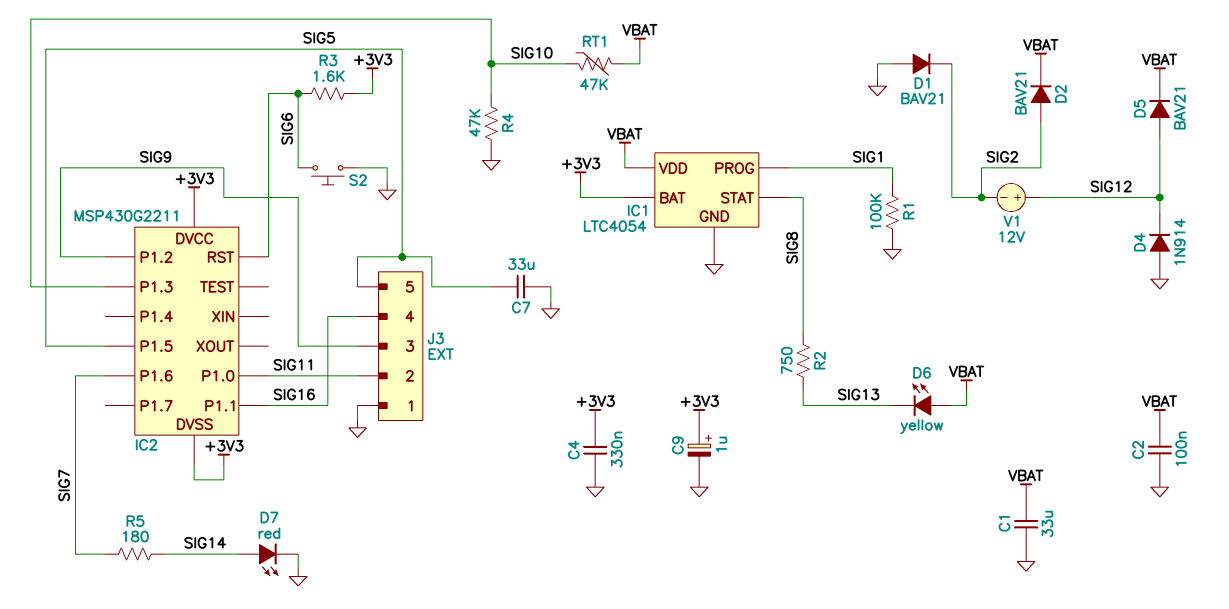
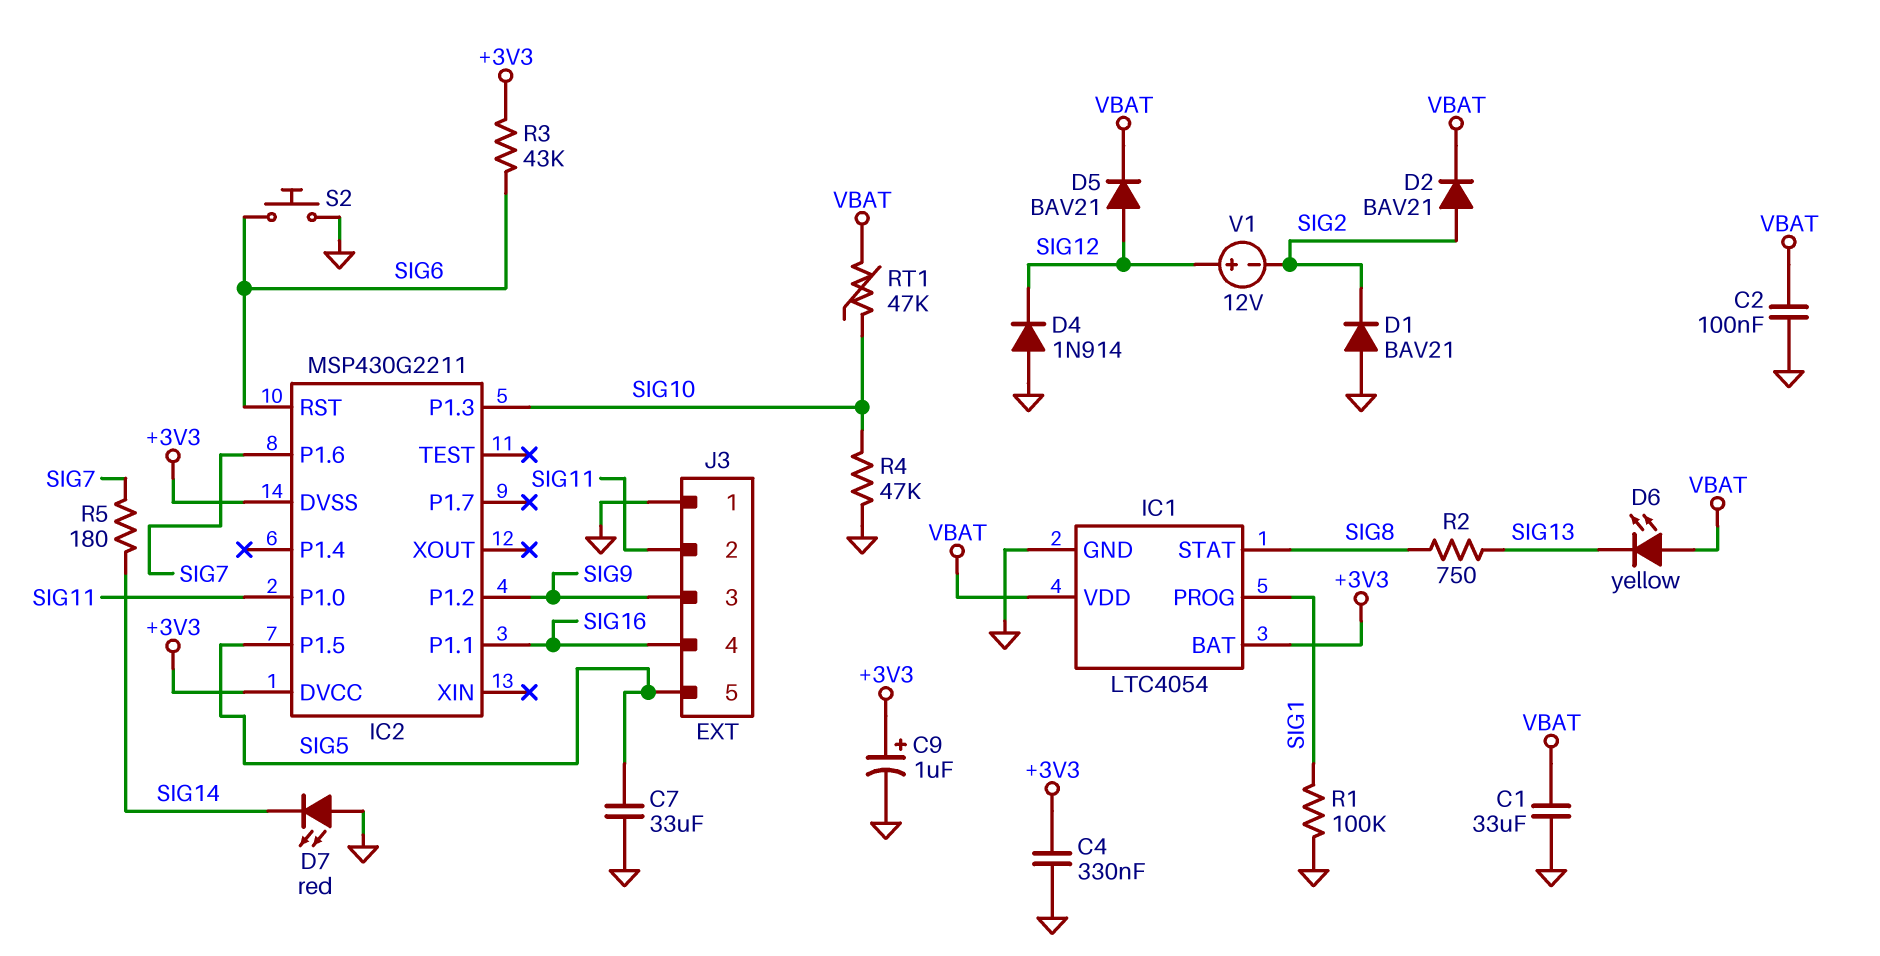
D7: LED red (A SIG14, K GND) -> LED red (A GND, K SIG14)
R3: 1.6k (+3V3, SIG6) -> 43k (+3V3, SIG6)

